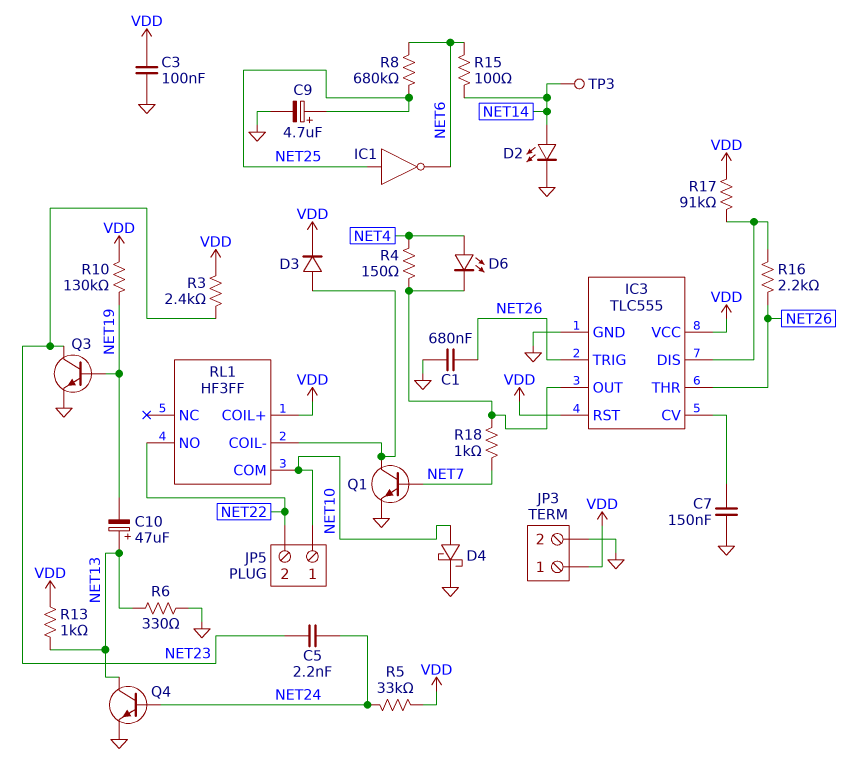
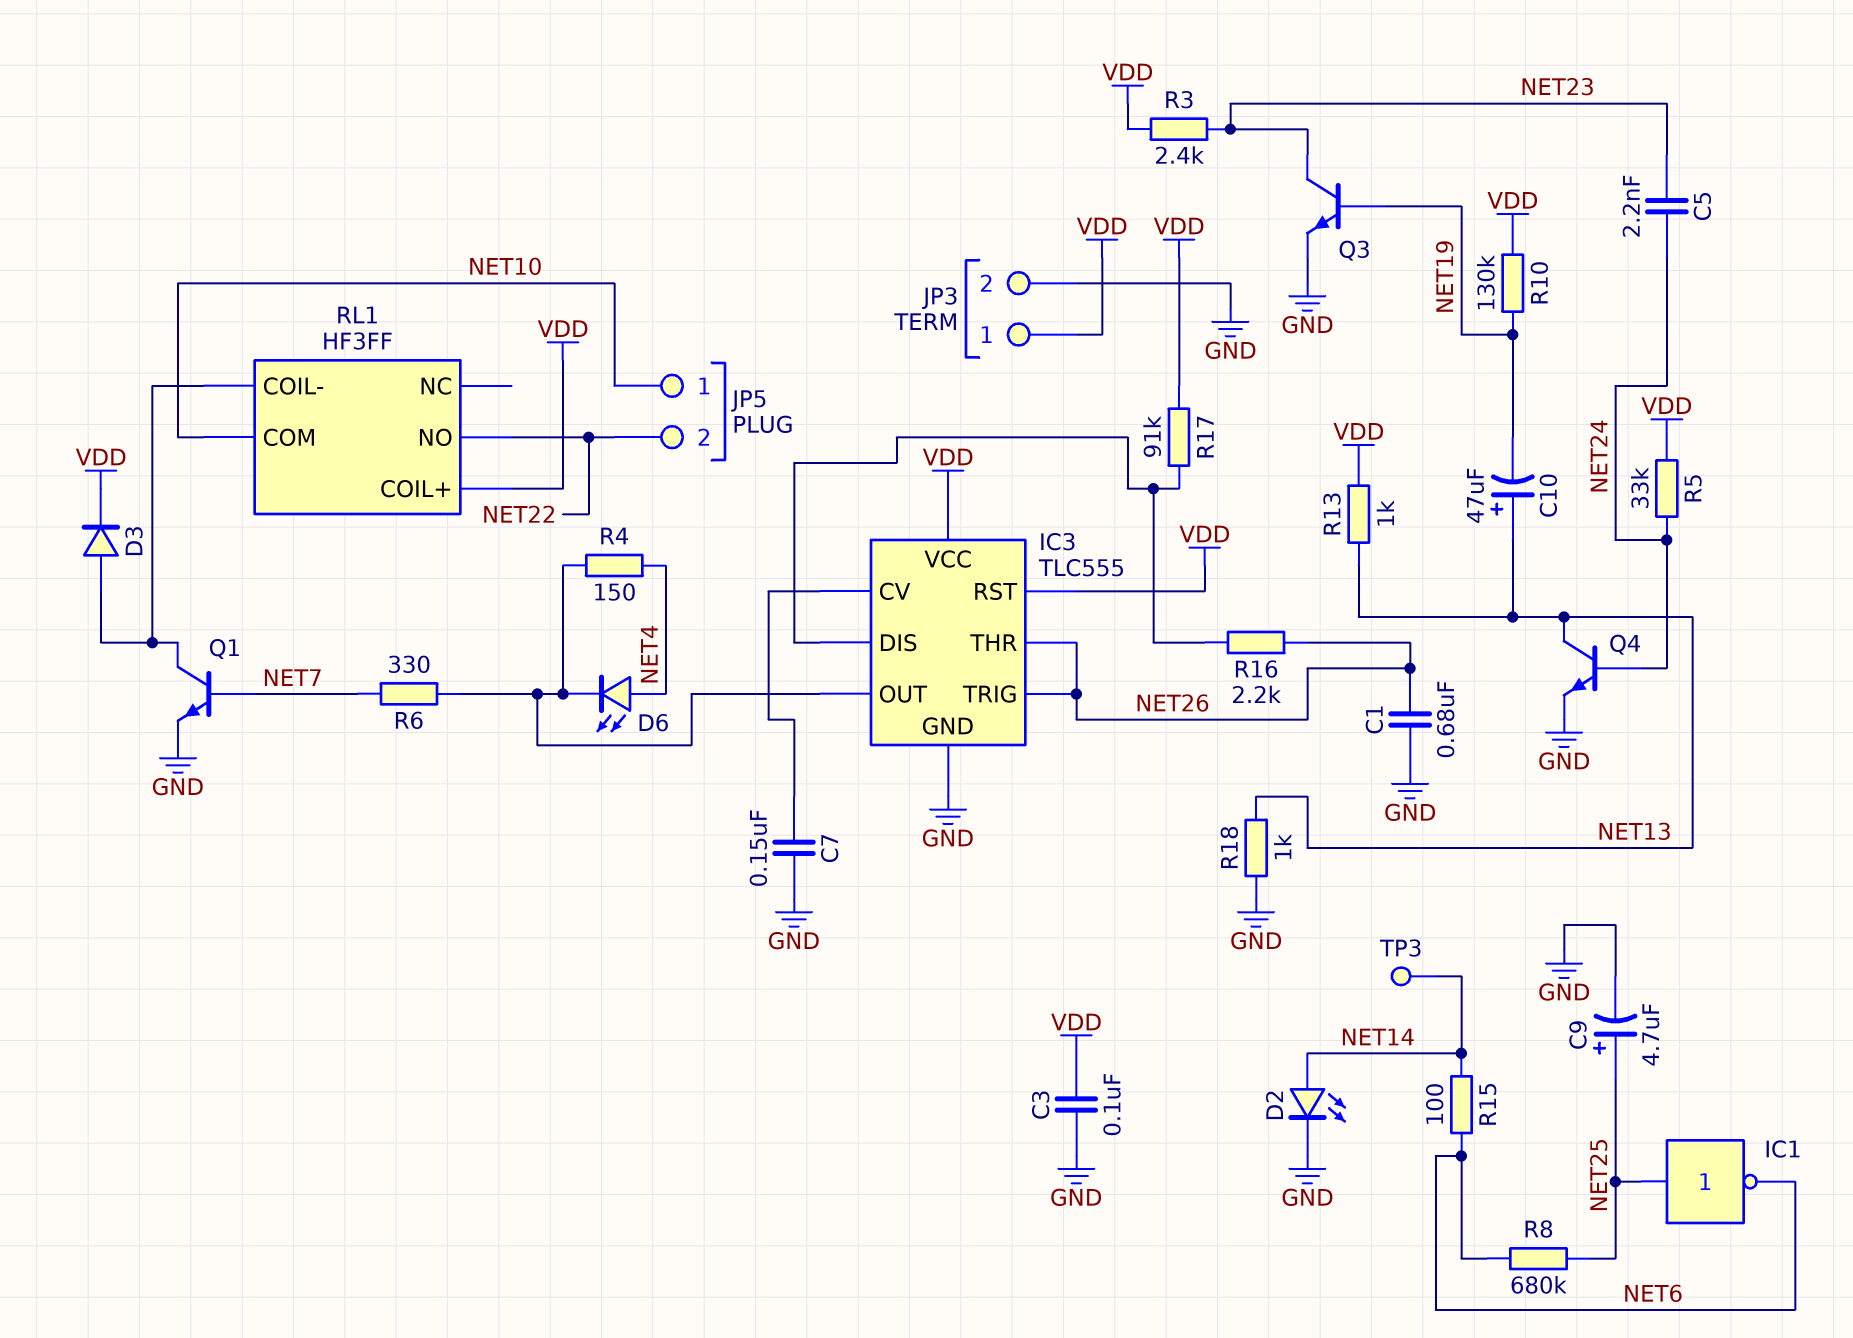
D4: schottky (A NET10, K GND) -> none
R6: 330 (GND, NET13) -> 330 (IC3/OUT, NET7)
R18: 1k (IC3/OUT, NET7) -> 1k (GND, NET13)

